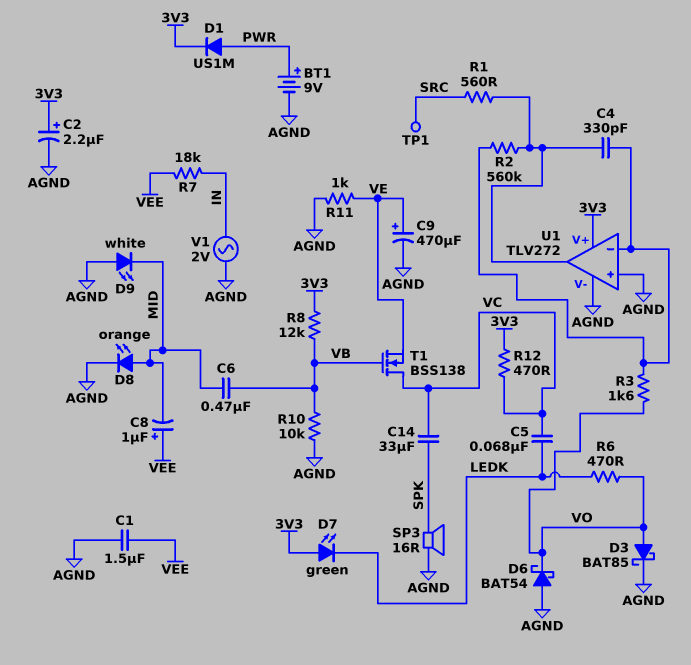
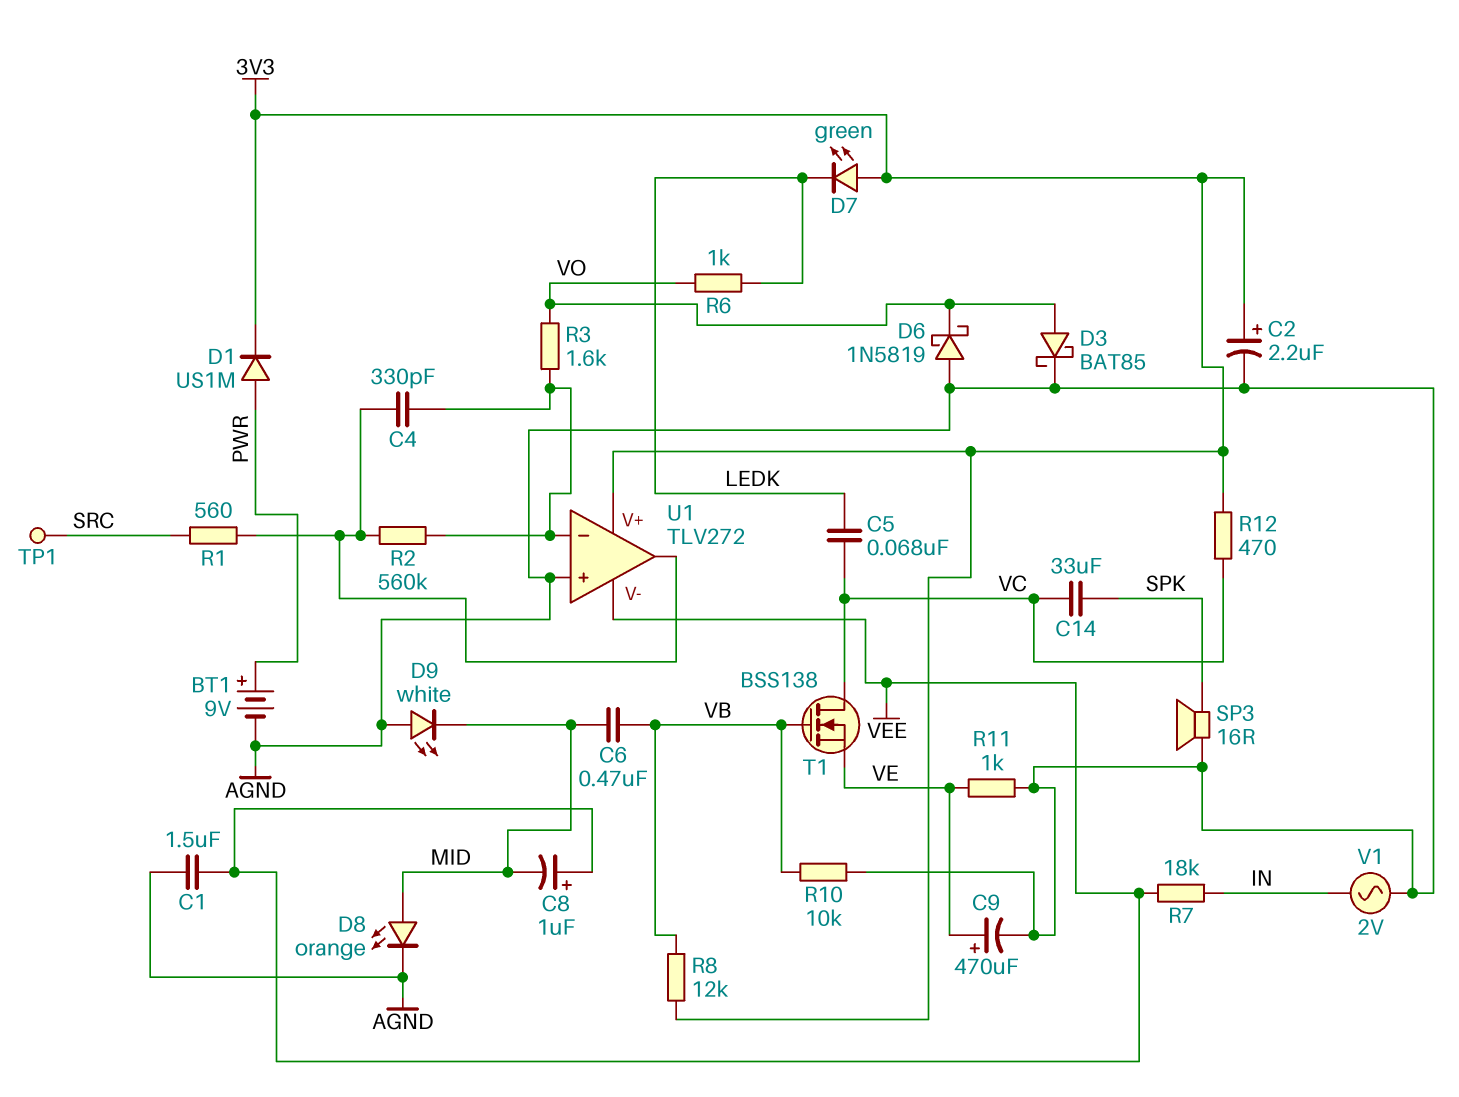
D6: schottky BAT54 (A AGND, K VO) -> schottky 1N5819 (A AGND, K VO)
R6: 470 (LEDK, VO) -> 1k (LEDK, VO)
U1 pin V-: AGND -> VEE

